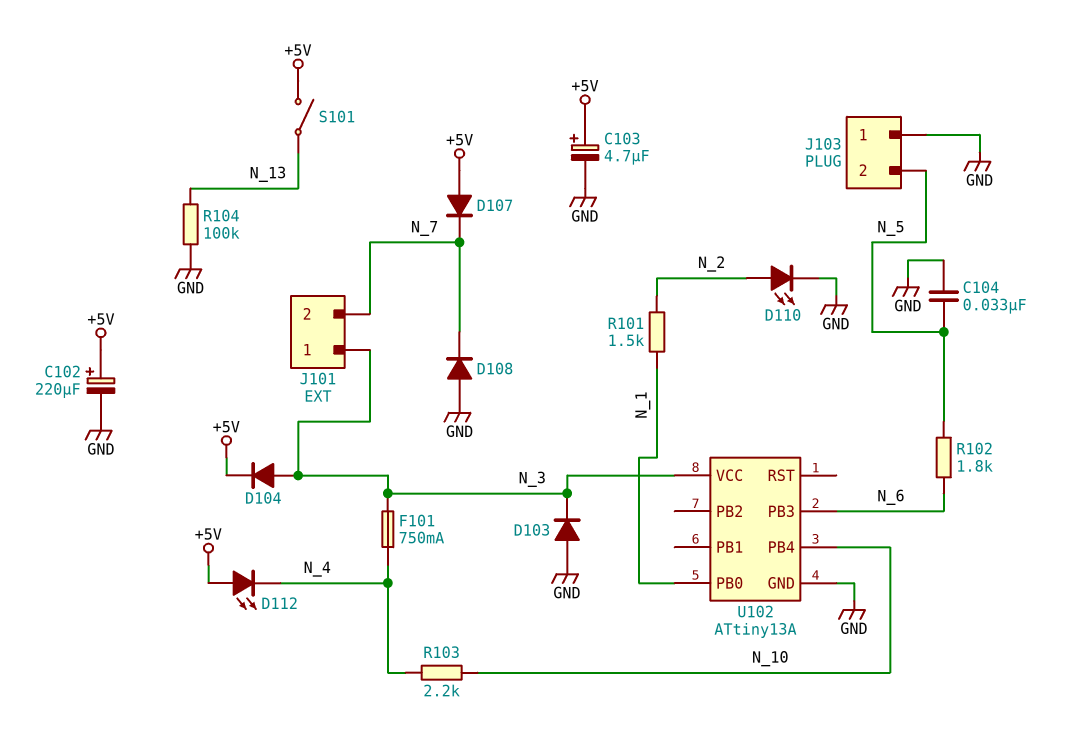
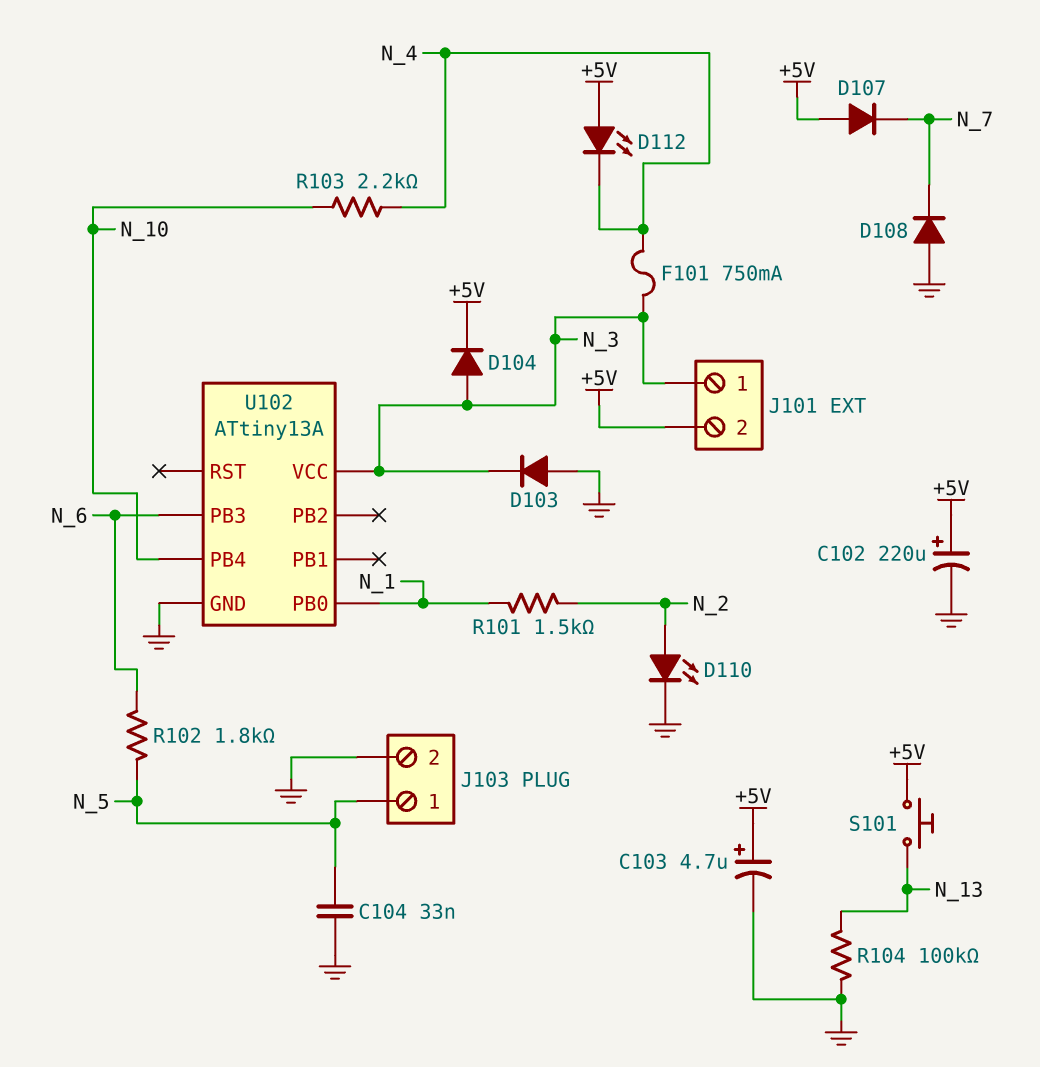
J101 pin 2: N_7 -> +5V
J103 pin 1: GND -> N_5
J103 pin 2: N_5 -> GND
S101: switch (+5V, N_13) -> button (+5V, N_13)

